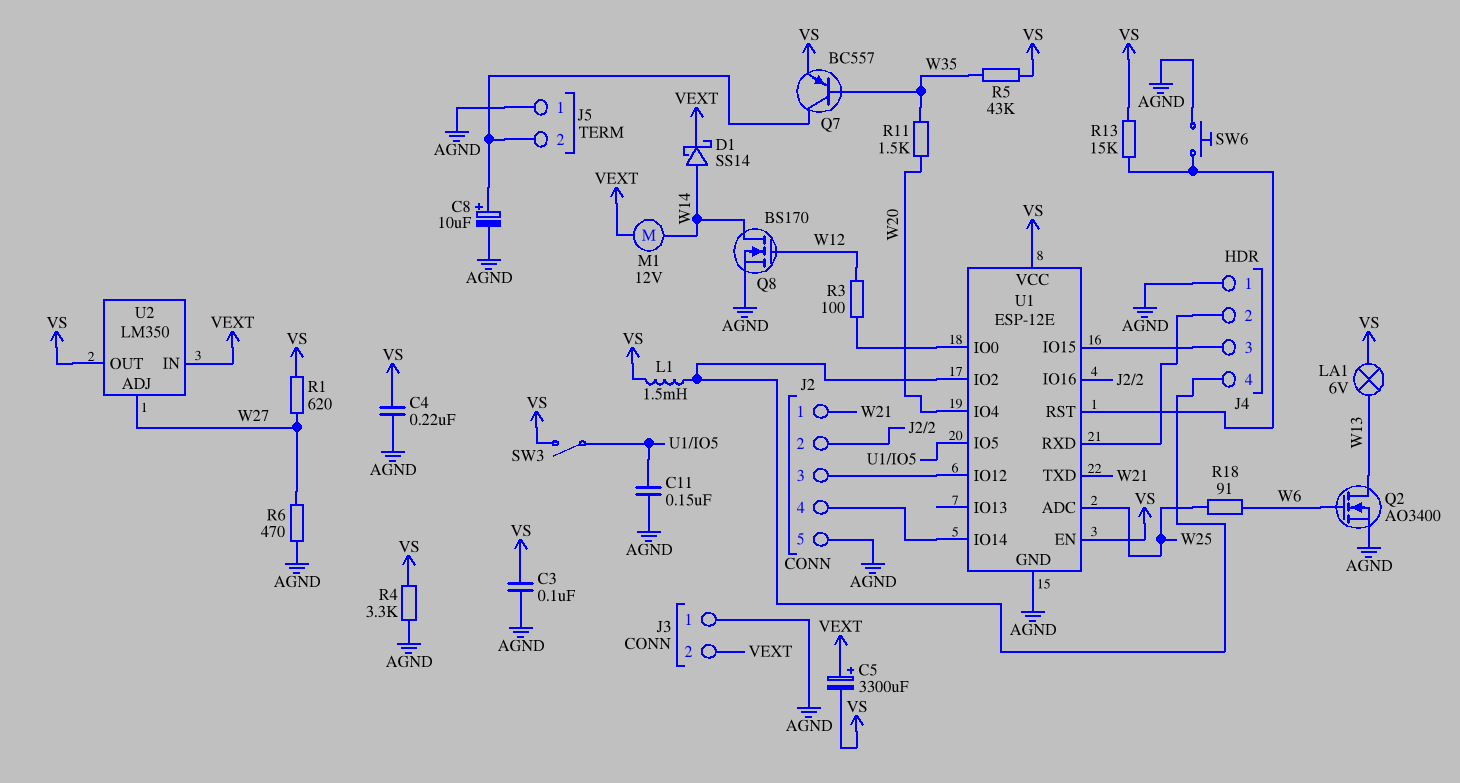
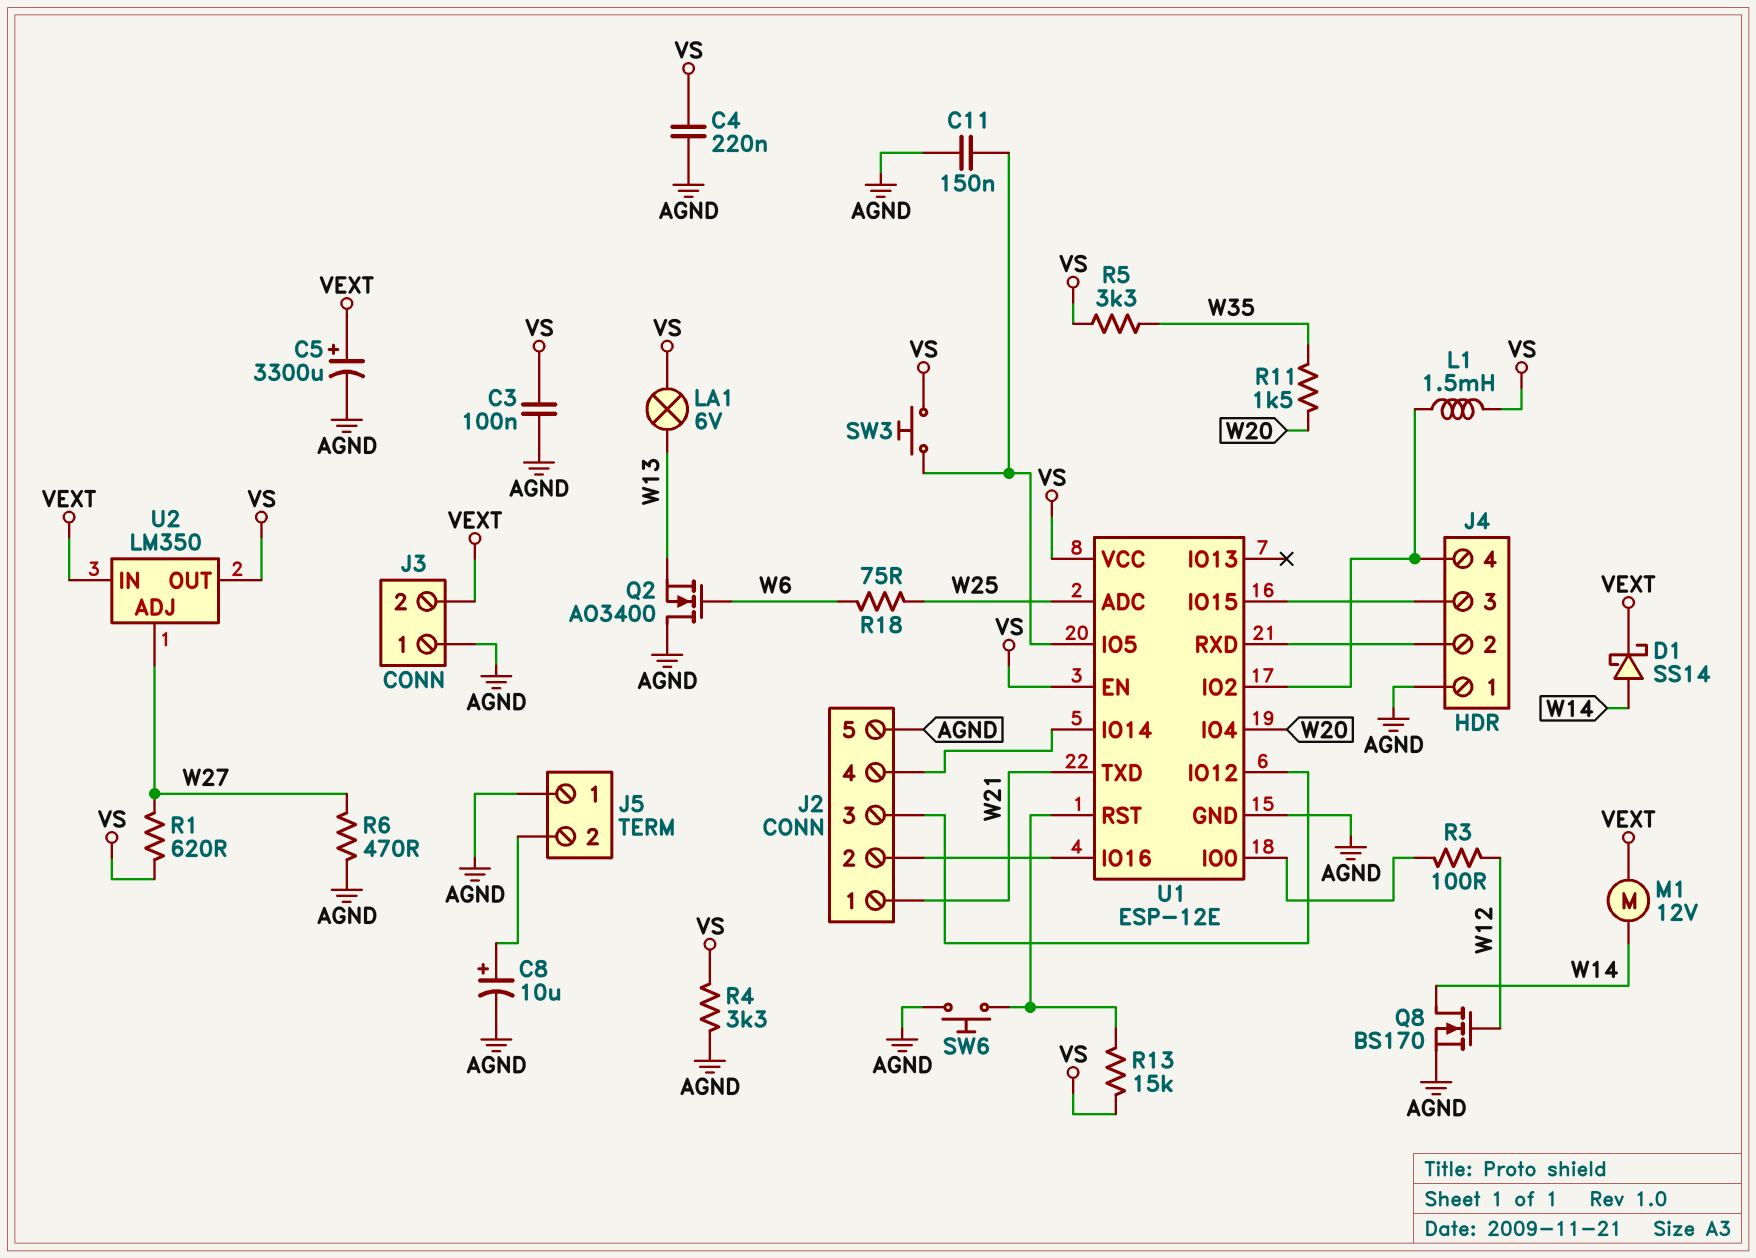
C5: 3300uF (plus VEXT, minus VS) -> 3300uF (plus VEXT, minus AGND)
Q2: NMOS AO3400 (G W6, D W13, S AGND) -> NMOS AO3400 (G W6, D AGND, S W13)
Q7: PNP BC557 (B W35, C J5/2, E VS) -> none
R5: 43k (VS, W35) -> 3.3k (VS, W35)
R18: 91 (W6, W25) -> 75 (W6, W25)
SW3: switch (U1/IO5, VS) -> button (U1/IO5, VS)

